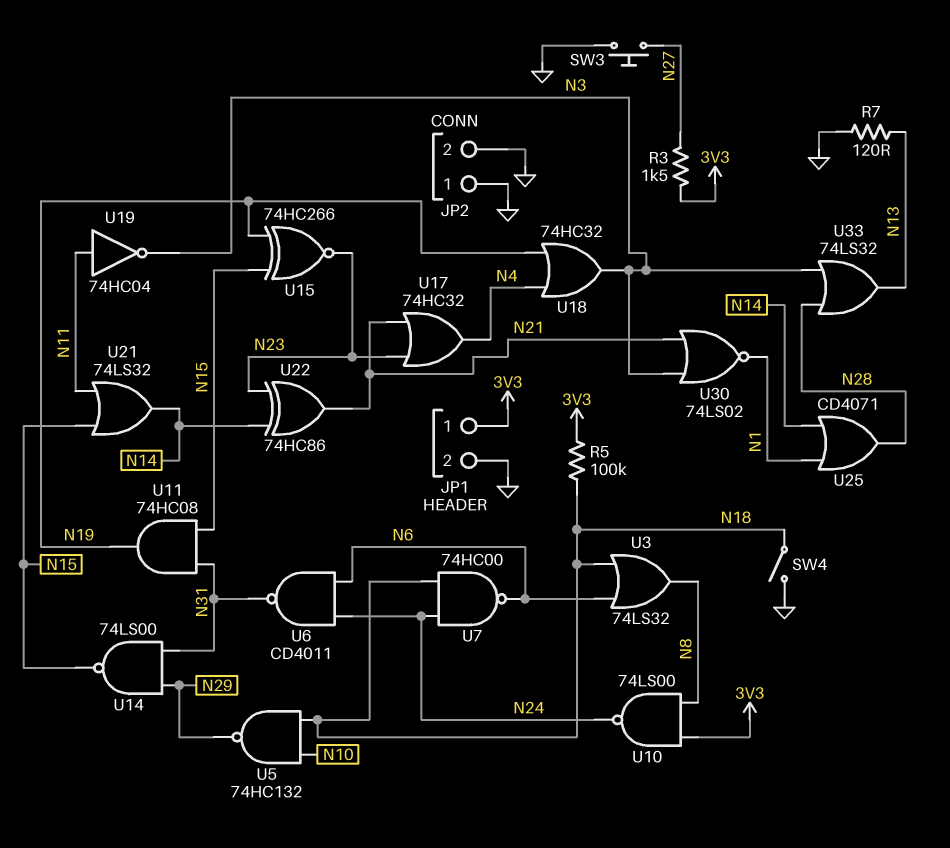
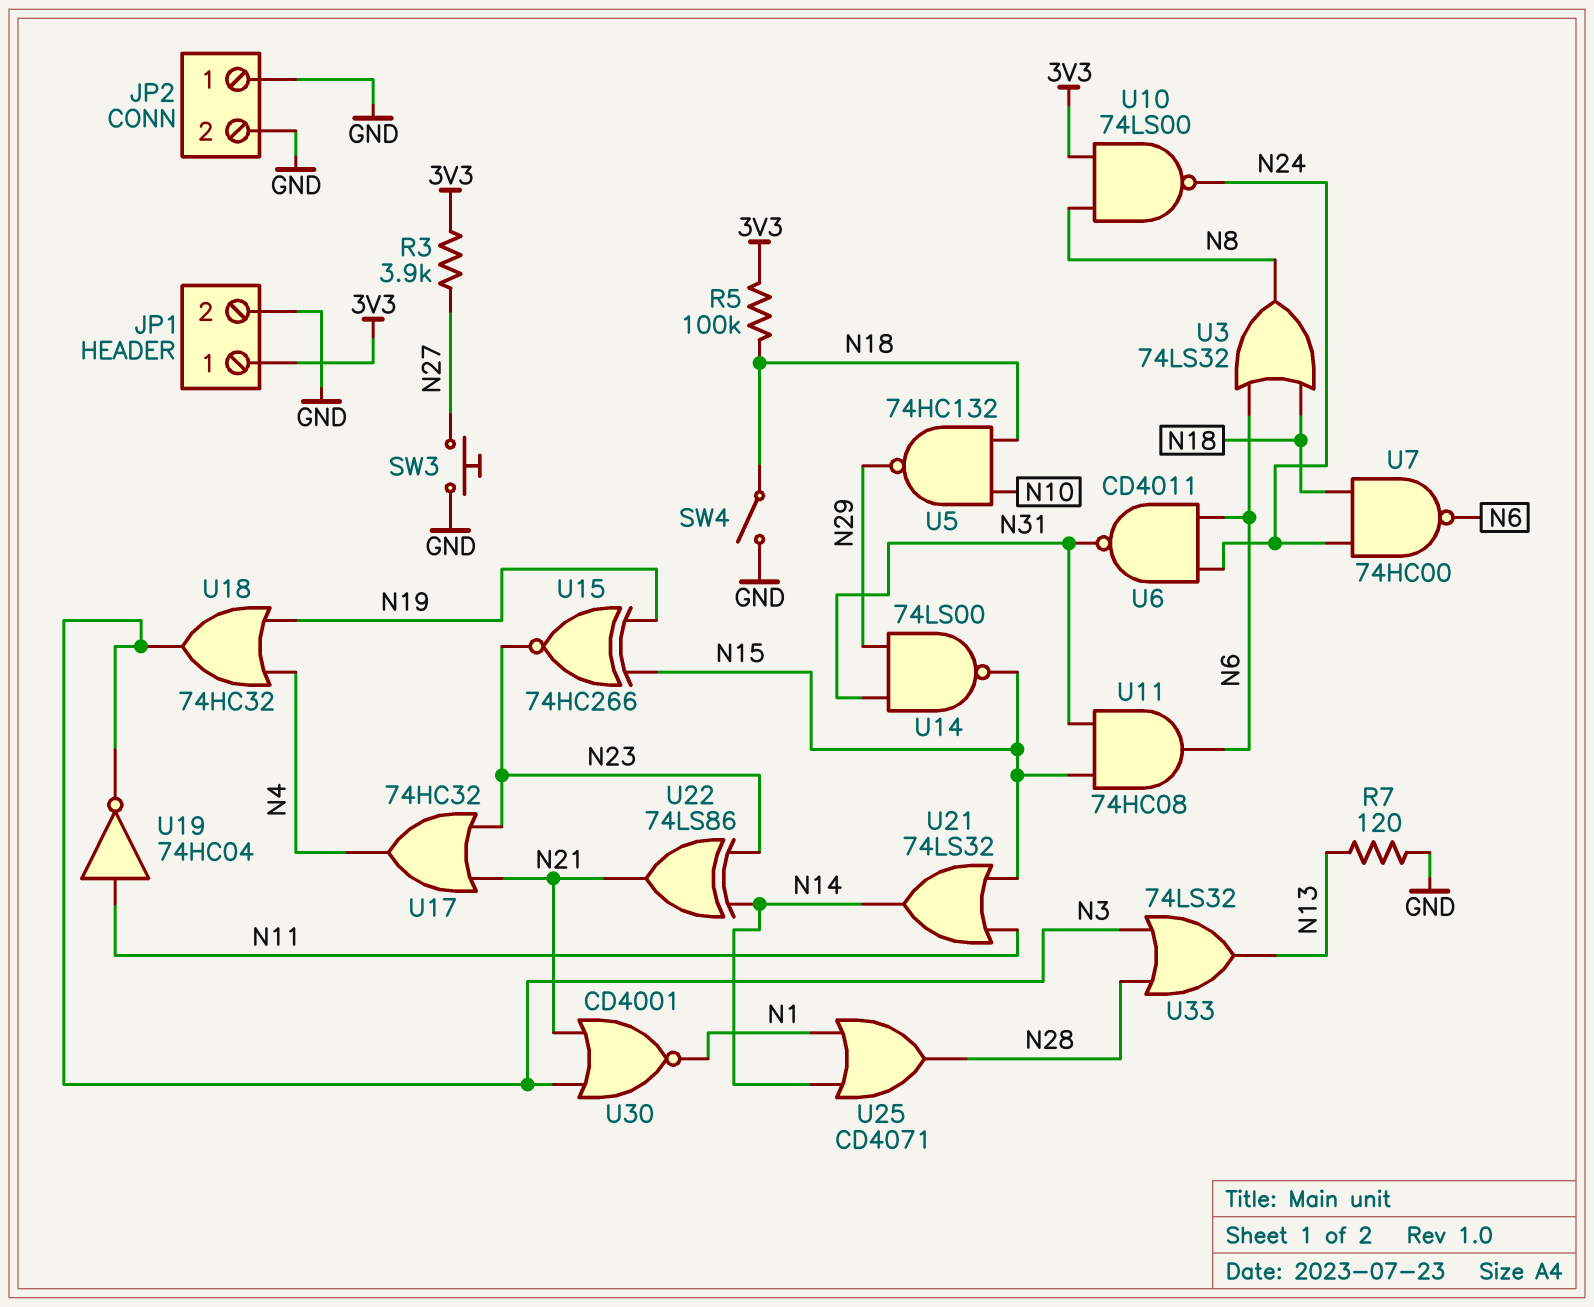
R3: 1.5k (3V3, N27) -> 3.9k (3V3, N27)
U11: AND 74HC08 (in N15, in N31, out N19) -> AND 74HC08 (in N15, in N31, out N6)
U22: XOR 74HC86 (in N14, in N23, out N21) -> XOR 74LS86 (in N14, in N23, out N21)
U30: NOR 74LS02 (in N3, in N21, out N1) -> NOR CD4001 (in N3, in N21, out N1)

